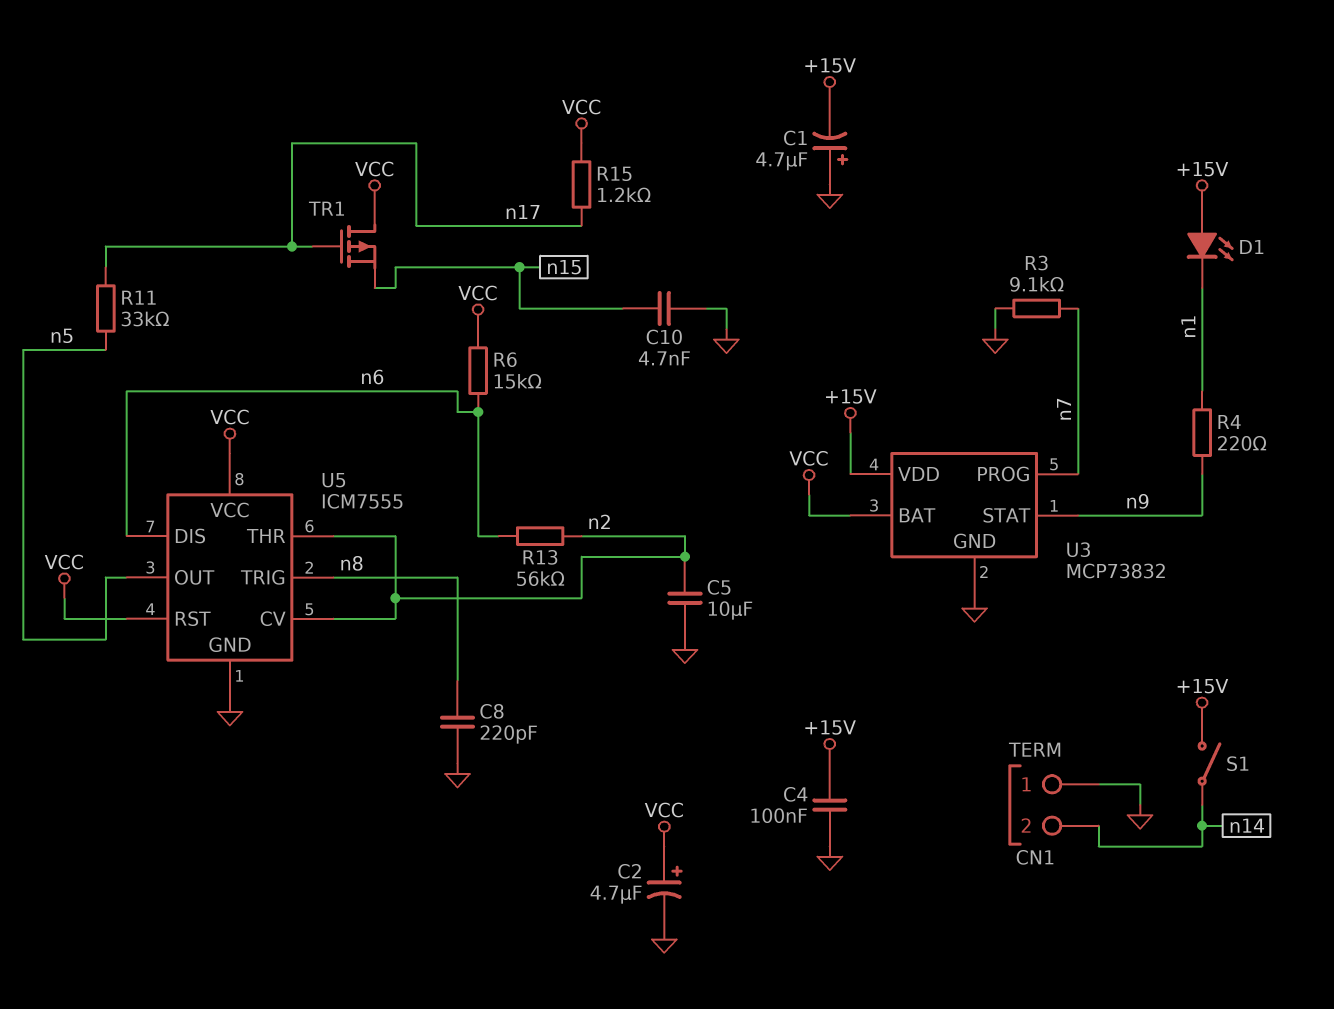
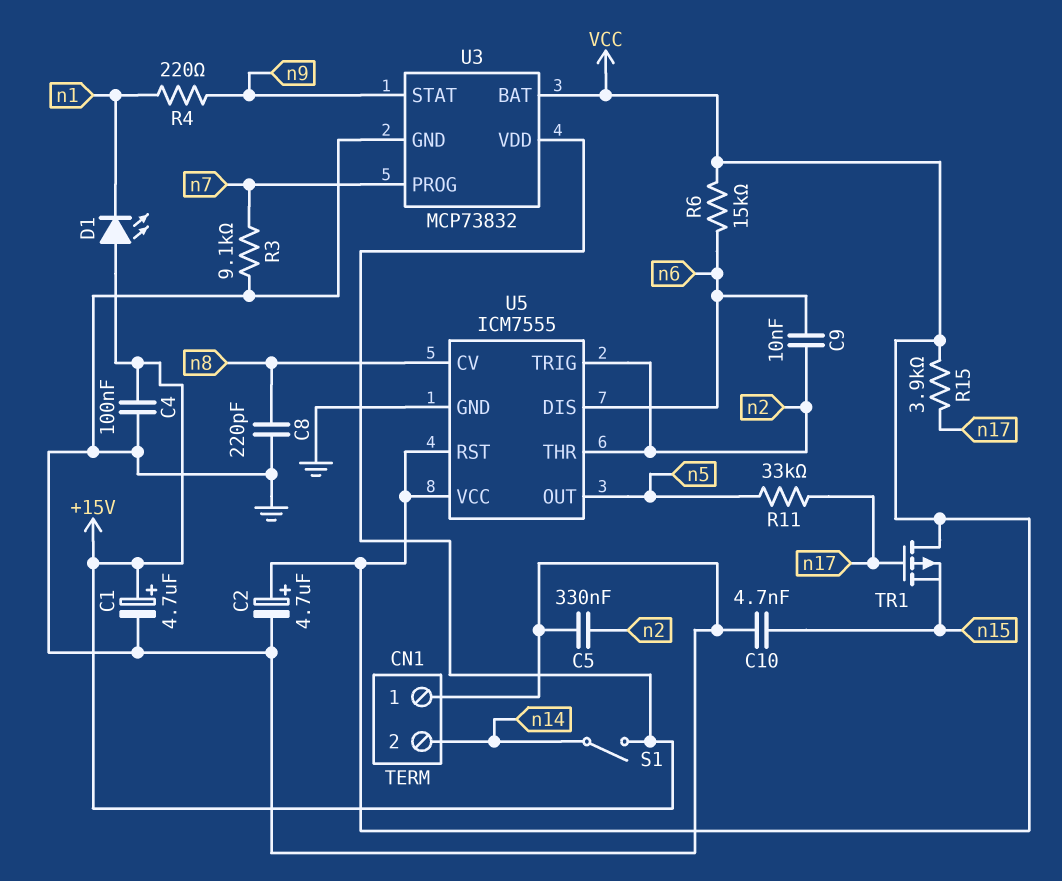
C1: 4.7uF (plus GND, minus +15V) -> 4.7uF (plus +15V, minus GND)
C5: 10uF (GND, n2) -> 330nF (GND, n2)
C9: none -> 10nF (n2, n6)
R13: 56k (n2, n6) -> none
R15: 1.2k (VCC, n17) -> 3.9k (VCC, n17)
U5 pin CV: n2 -> n8
U5 pin TRIG: n8 -> n2

